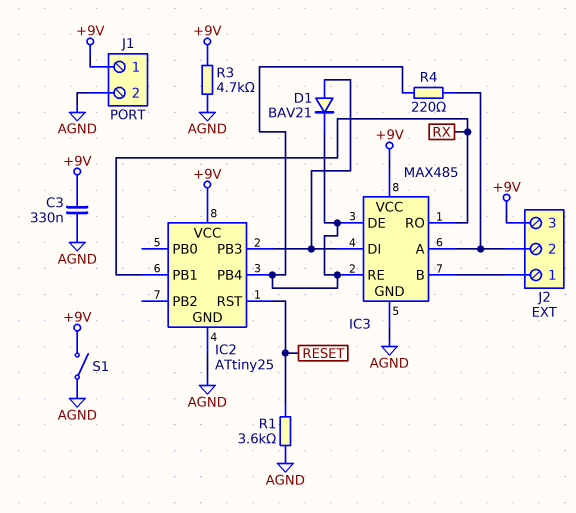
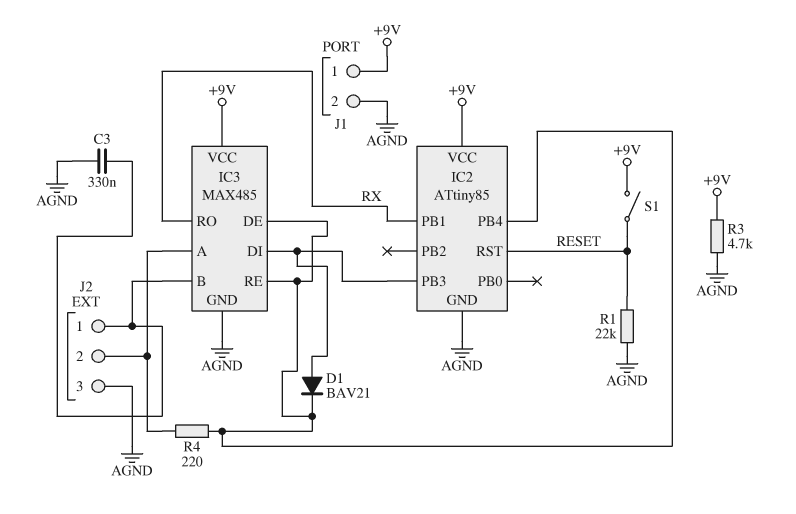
C3: 330nF (+9V, AGND) -> 330nF (AGND, IC3/B)
IC2: ATtiny25 -> ATtiny85
J2 pin 3: +9V -> AGND
R1: 3.6k (AGND, RESET) -> 22k (AGND, RESET)
S1: switch (+9V, AGND) -> switch (+9V, RESET)

